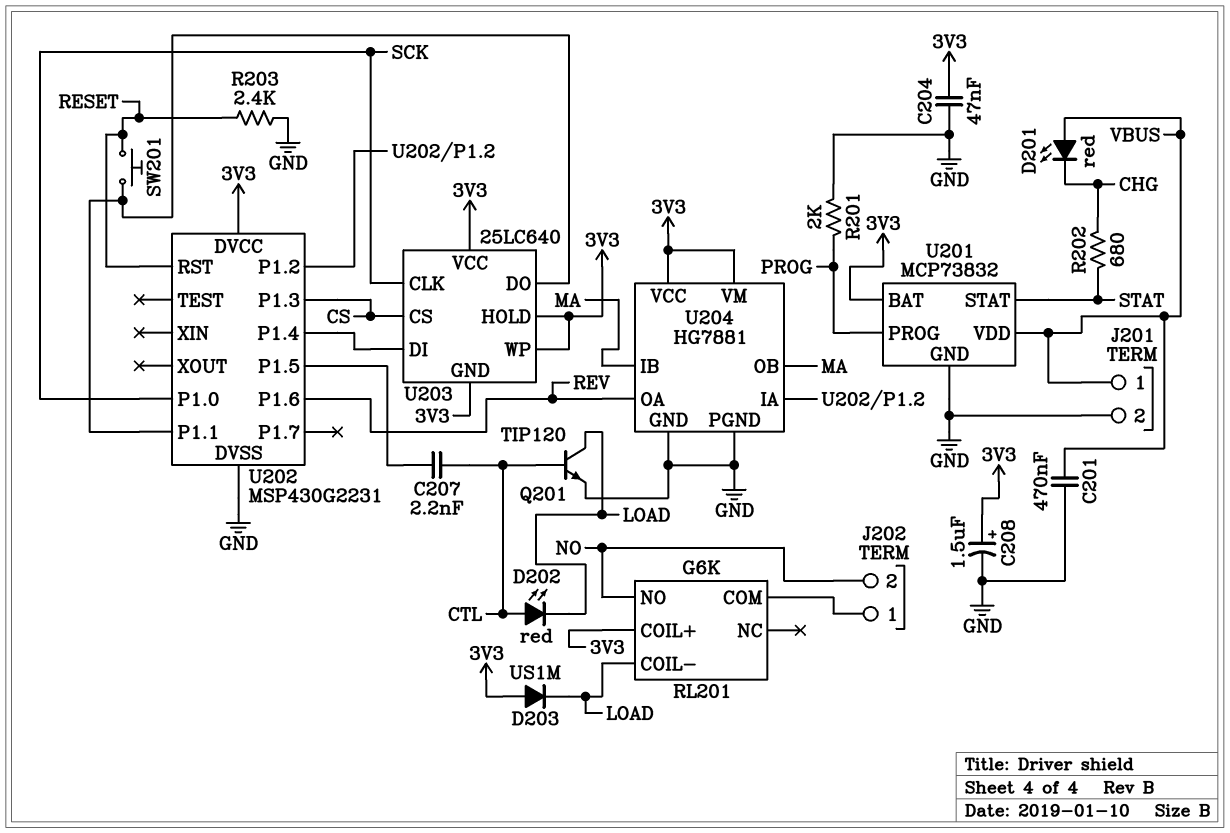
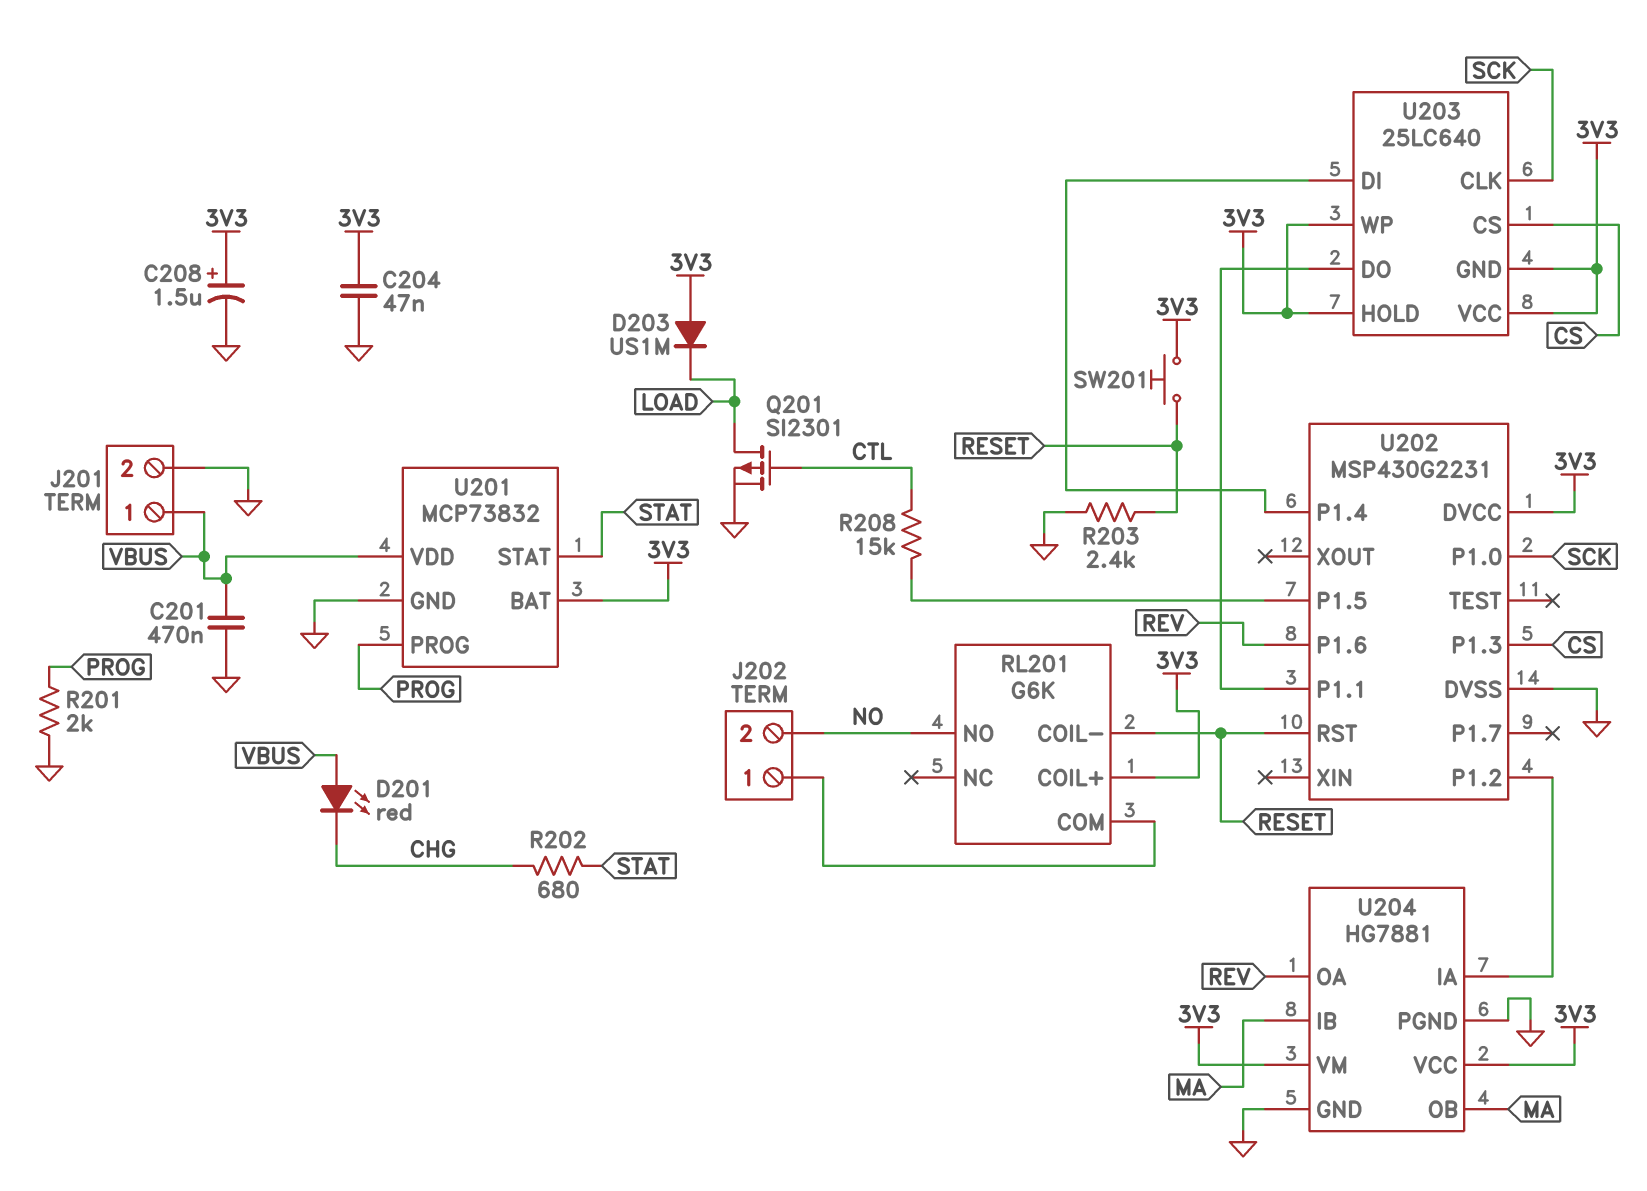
C207: 2.2nF (CTL, U202/P1.5) -> none
D202: LED red (A CTL, K LOAD) -> none
Q201: NPN TIP120 (B CTL, C LOAD, E GND) -> PMOS SI2301 (G CTL, D LOAD, S GND)
R208: none -> 15k (CTL, U202/P1.5)
RL201 pin COIL-: LOAD -> RESET
SW201: button (RESET, U202/P1.1) -> button (3V3, RESET)

